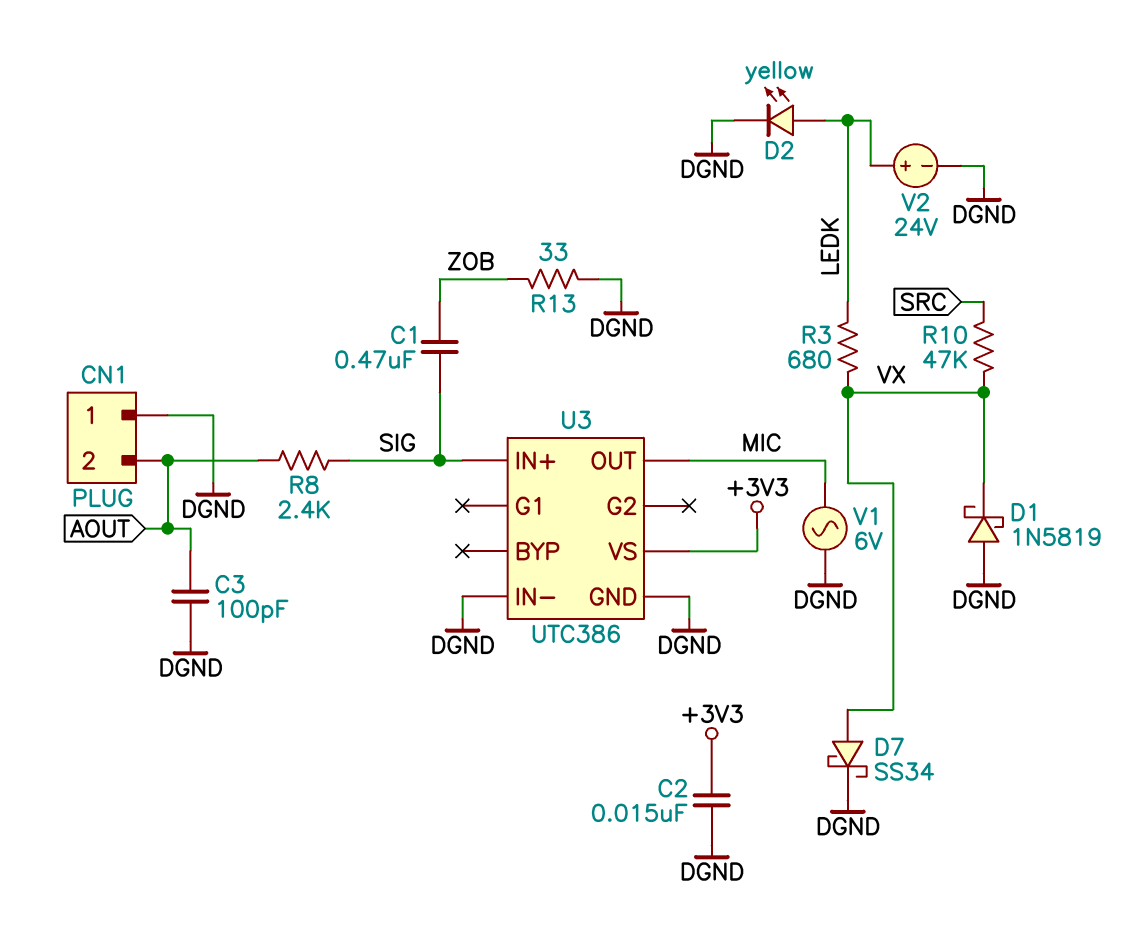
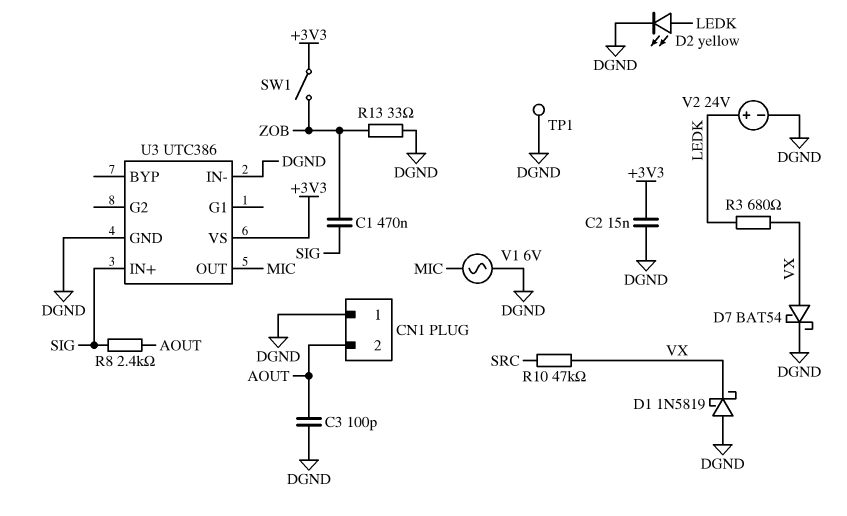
D7: schottky SS34 (A VX, K DGND) -> schottky BAT54 (A VX, K DGND)
SW1: none -> switch (+3V3, ZOB)
TP1: none -> test point (DGND)

